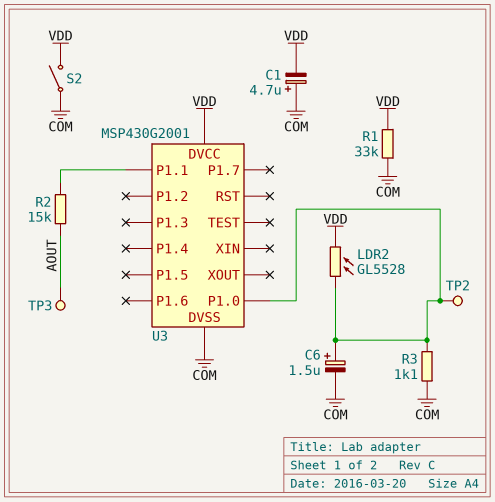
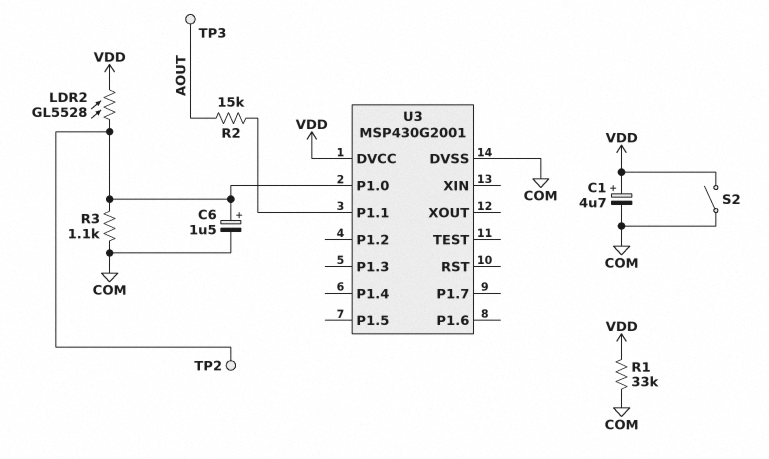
C1: 4.7uF (plus COM, minus VDD) -> 4.7uF (plus VDD, minus COM)

